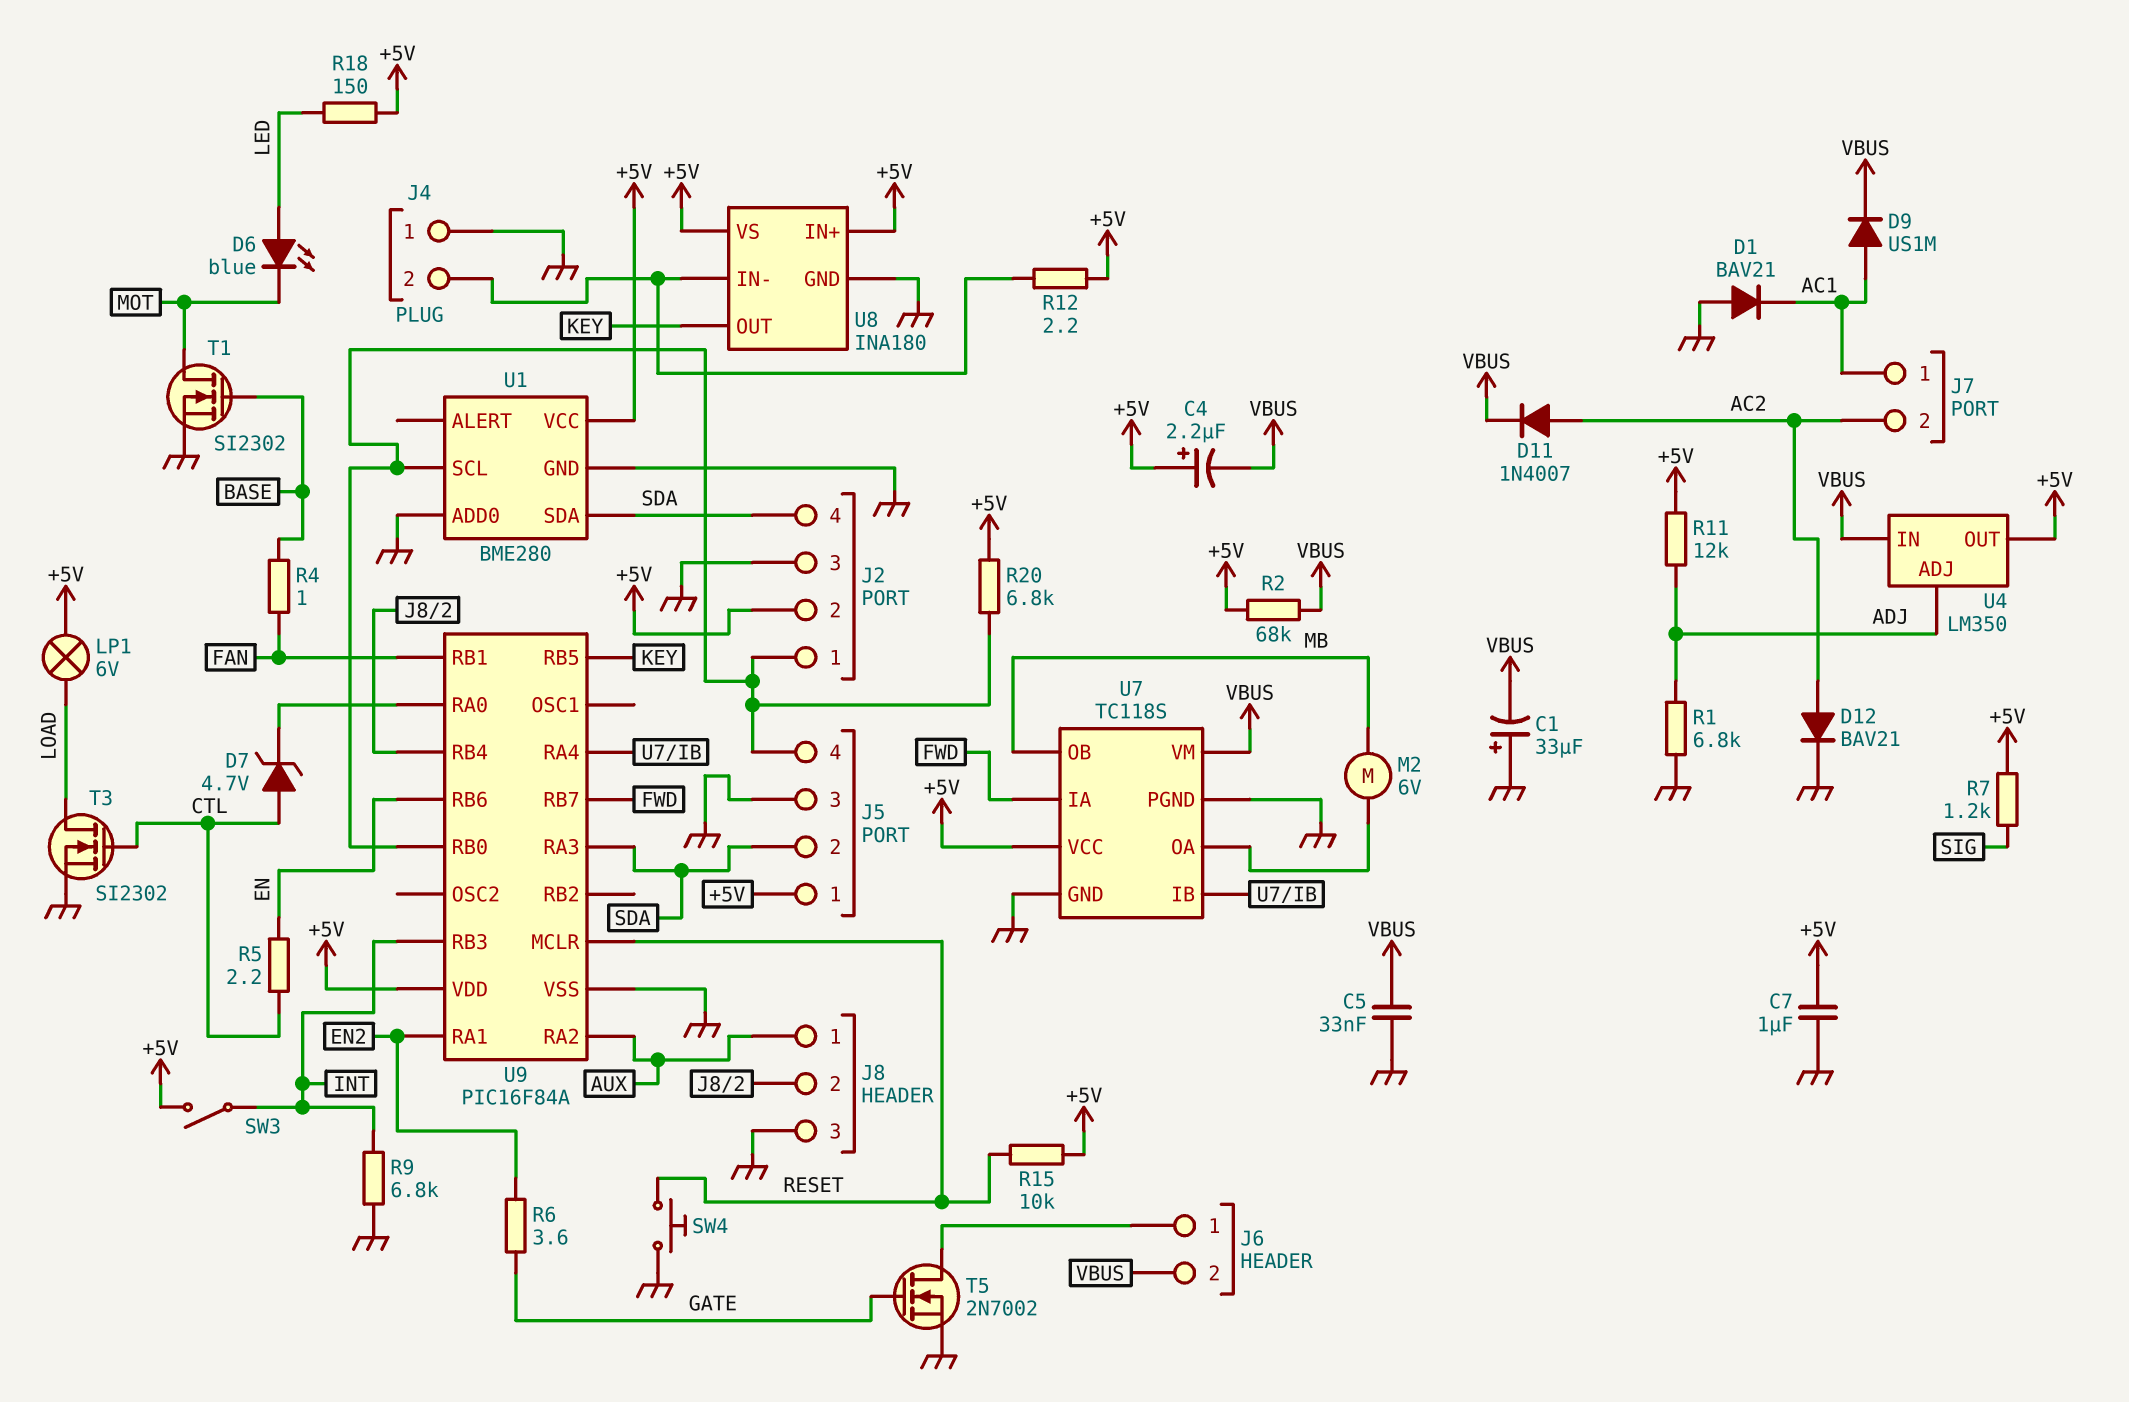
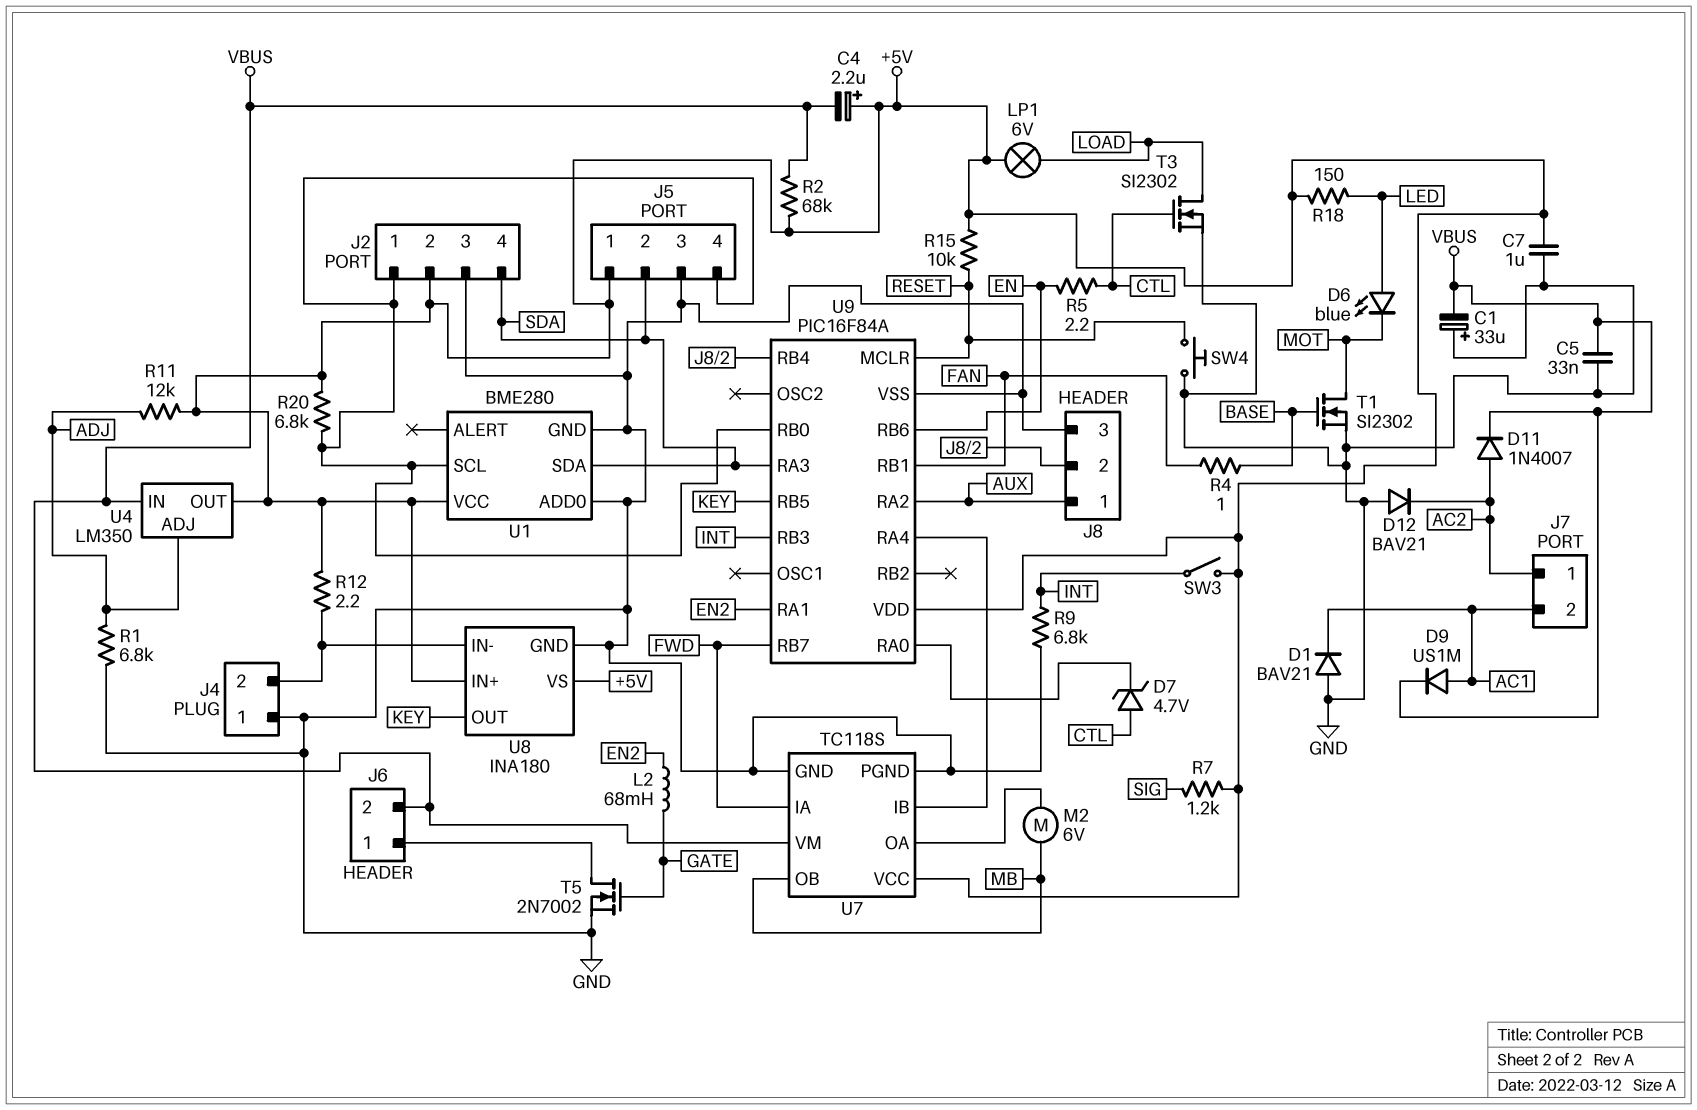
D12: diode BAV21 (A AC2, K GND) -> diode BAV21 (A GND, K AC2)
J7 pin 1: AC1 -> AC2
J7 pin 2: AC2 -> AC1
L2: none -> 68mH (EN2, GATE)
R6: 3.6 (EN2, GATE) -> none

